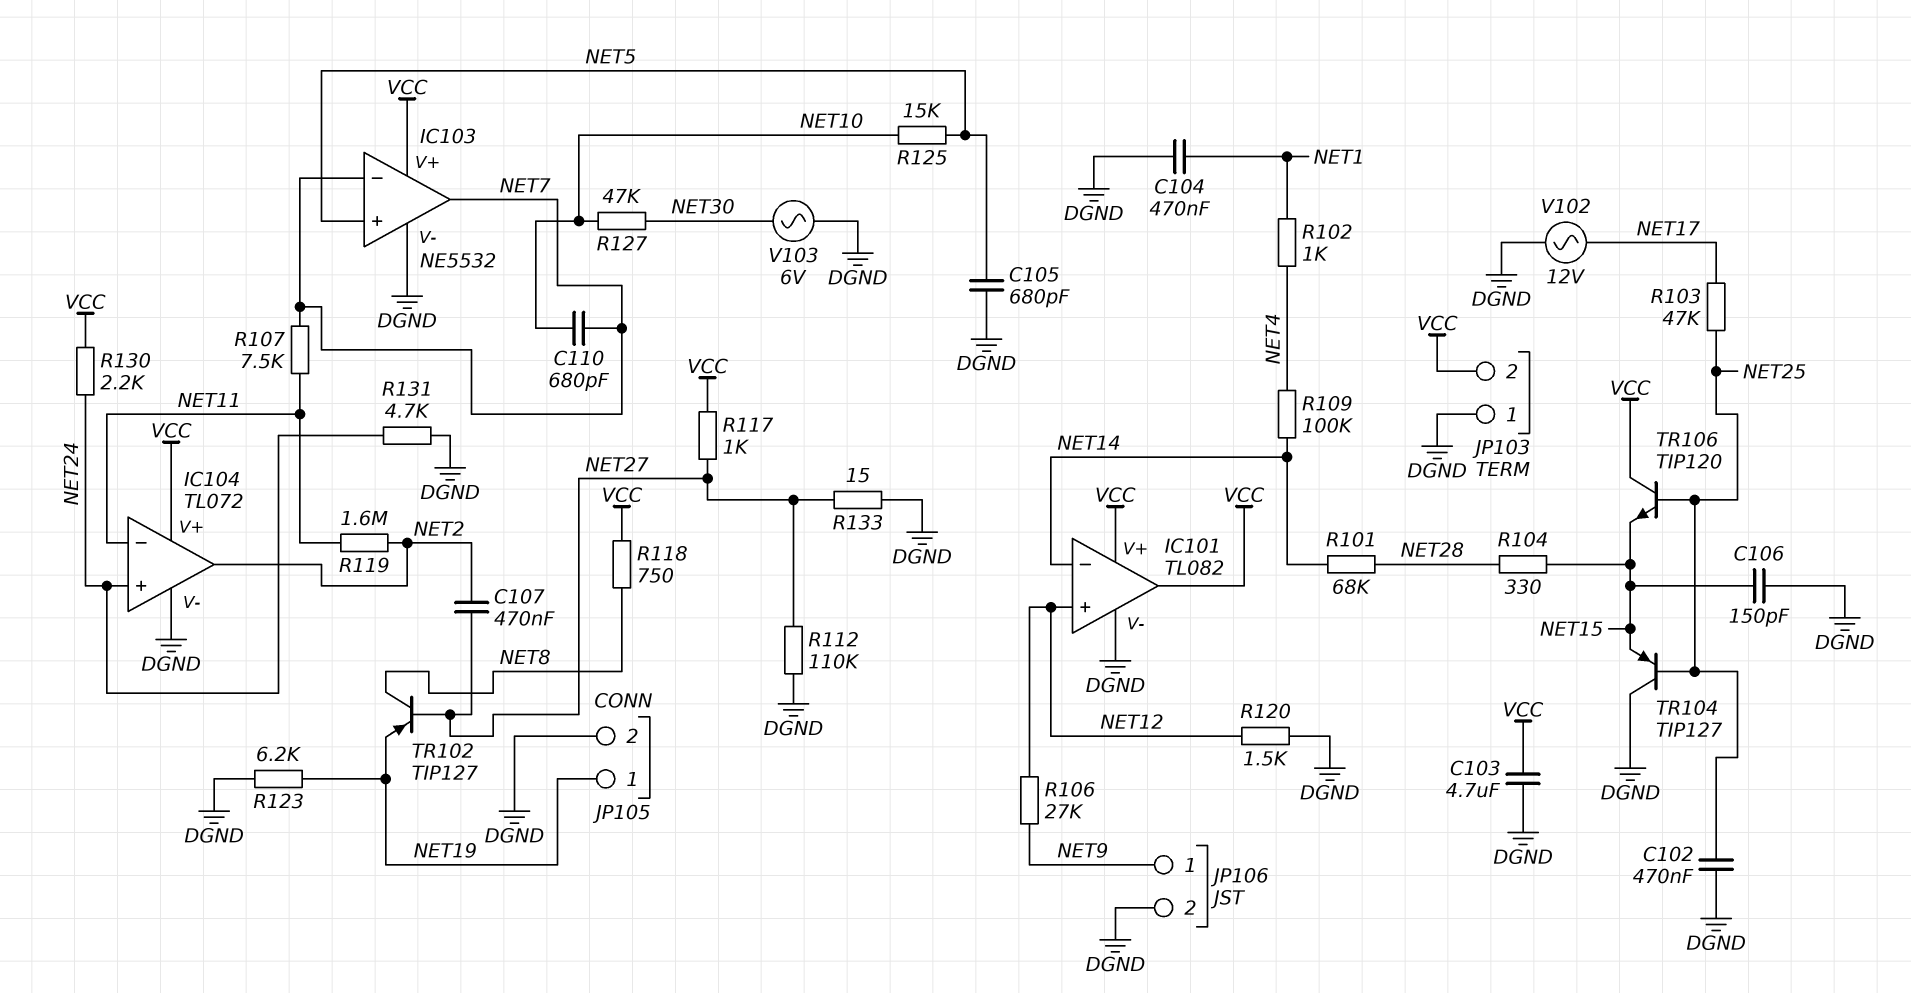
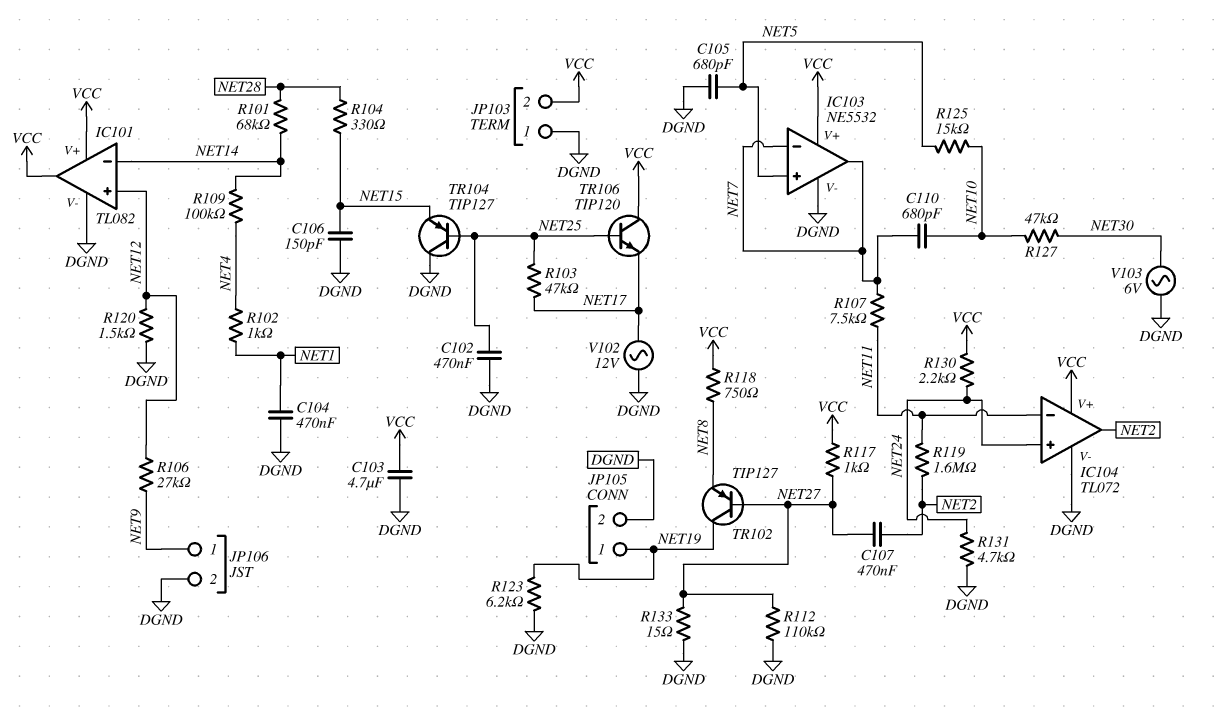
TR102: PNP TIP127 (B NET27, C NET8, E NET19) -> PNP TIP127 (B NET27, C NET19, E NET8)
TR106: NPN TIP120 (B NET25, C VCC, E NET15) -> NPN TIP120 (B NET25, C VCC, E NET17)

